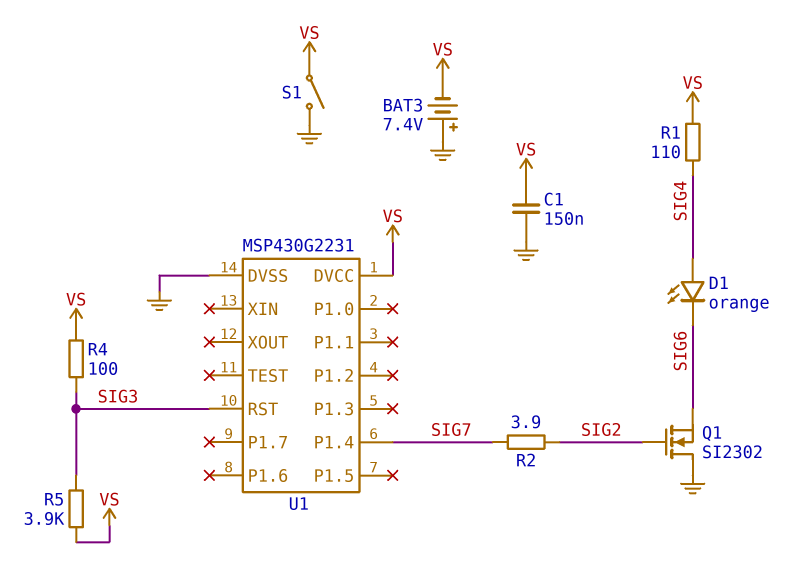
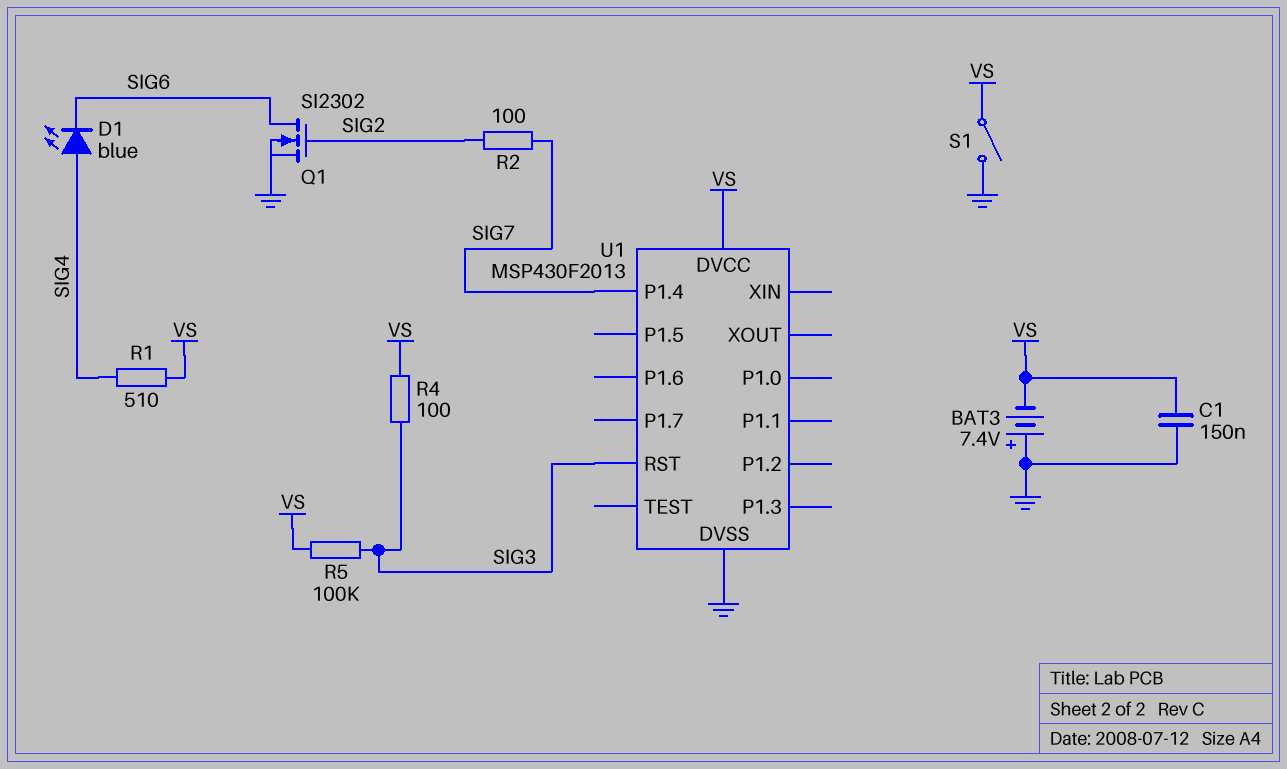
D1: LED orange (A SIG4, K SIG6) -> LED blue (A SIG4, K SIG6)
Q1: NMOS SI2302 (G SIG2, D GND, S SIG6) -> NMOS SI2302 (G SIG2, D SIG6, S GND)
R1: 110 (SIG4, VS) -> 510 (SIG4, VS)
R2: 3.9 (SIG2, SIG7) -> 100 (SIG2, SIG7)
R5: 3.9k (SIG3, VS) -> 100k (SIG3, VS)
U1: MSP430G2231 -> MSP430F2013

